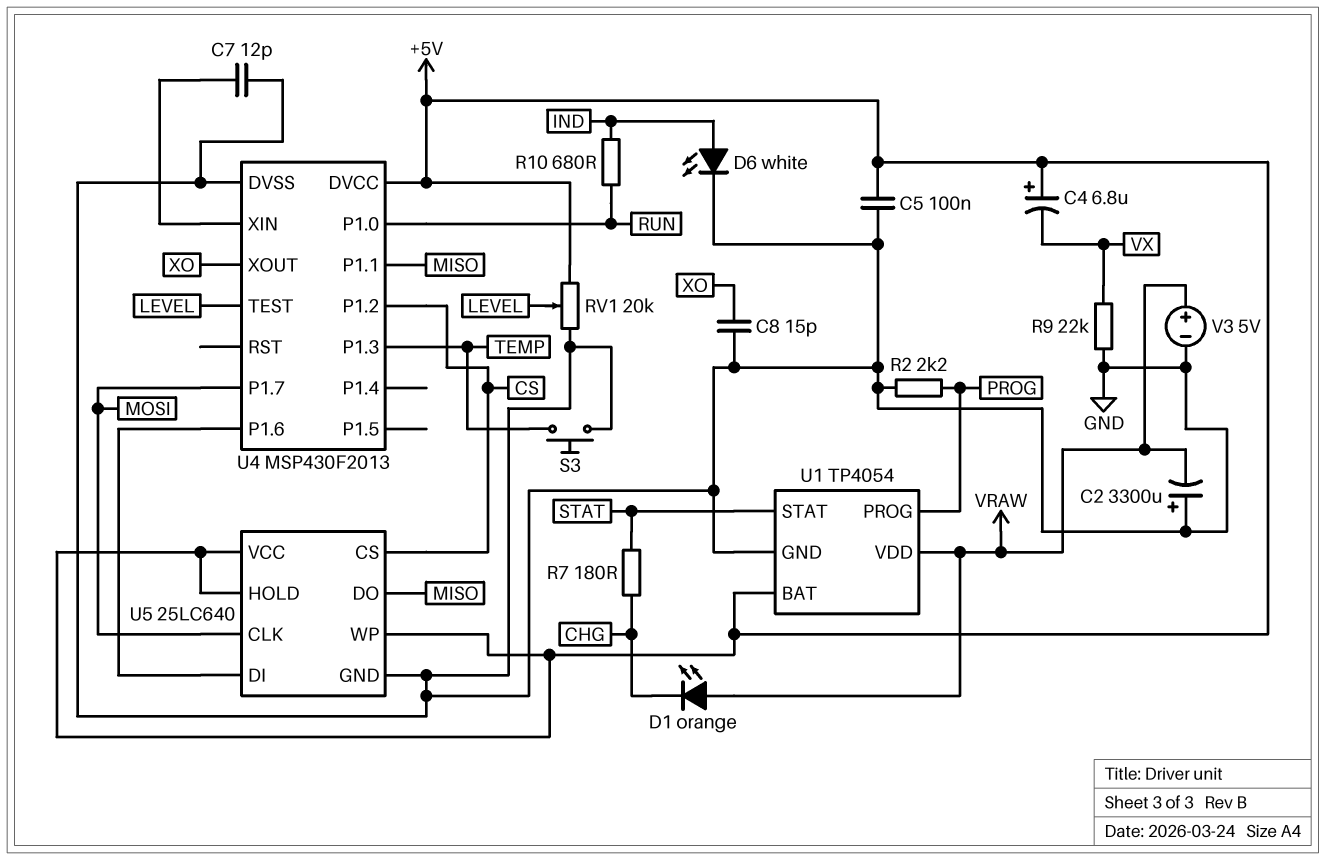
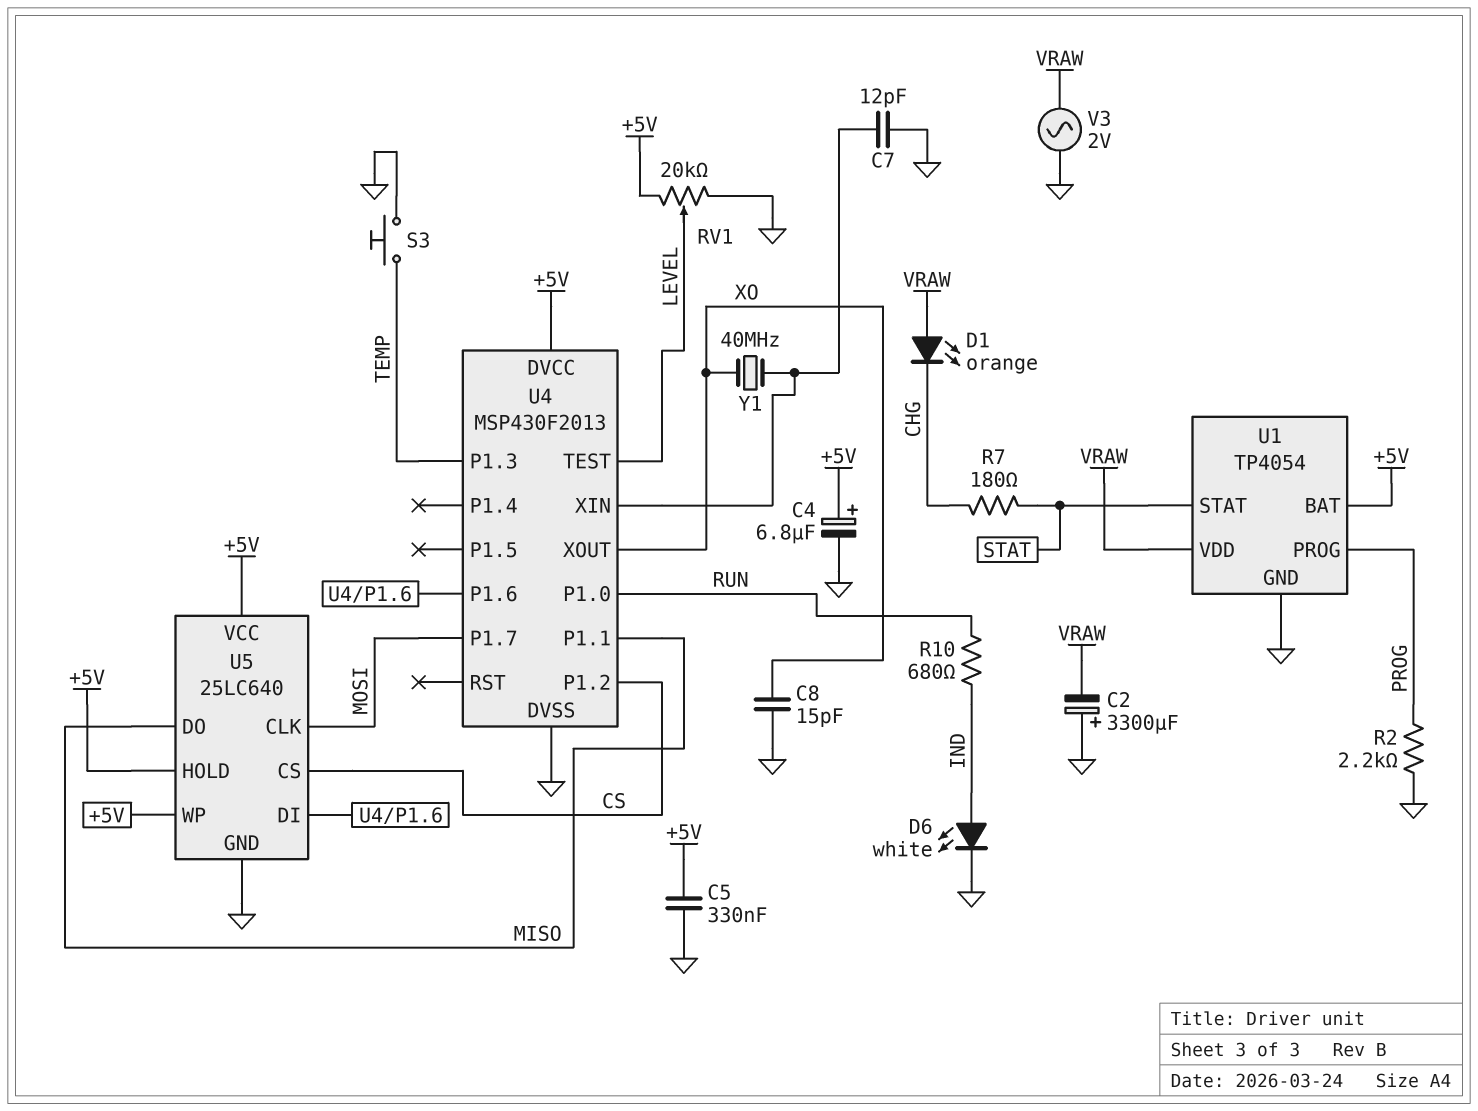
C4: 6.8uF (plus +5V, minus VX) -> 6.8uF (plus +5V, minus GND)
C5: 100nF (+5V, GND) -> 330nF (+5V, GND)
R9: 22k (GND, VX) -> none
V3: 5V (plus VRAW, minus GND) -> AC 2V (GND, VRAW)
Y1: none -> 40MHz (U4/XIN, XO)

